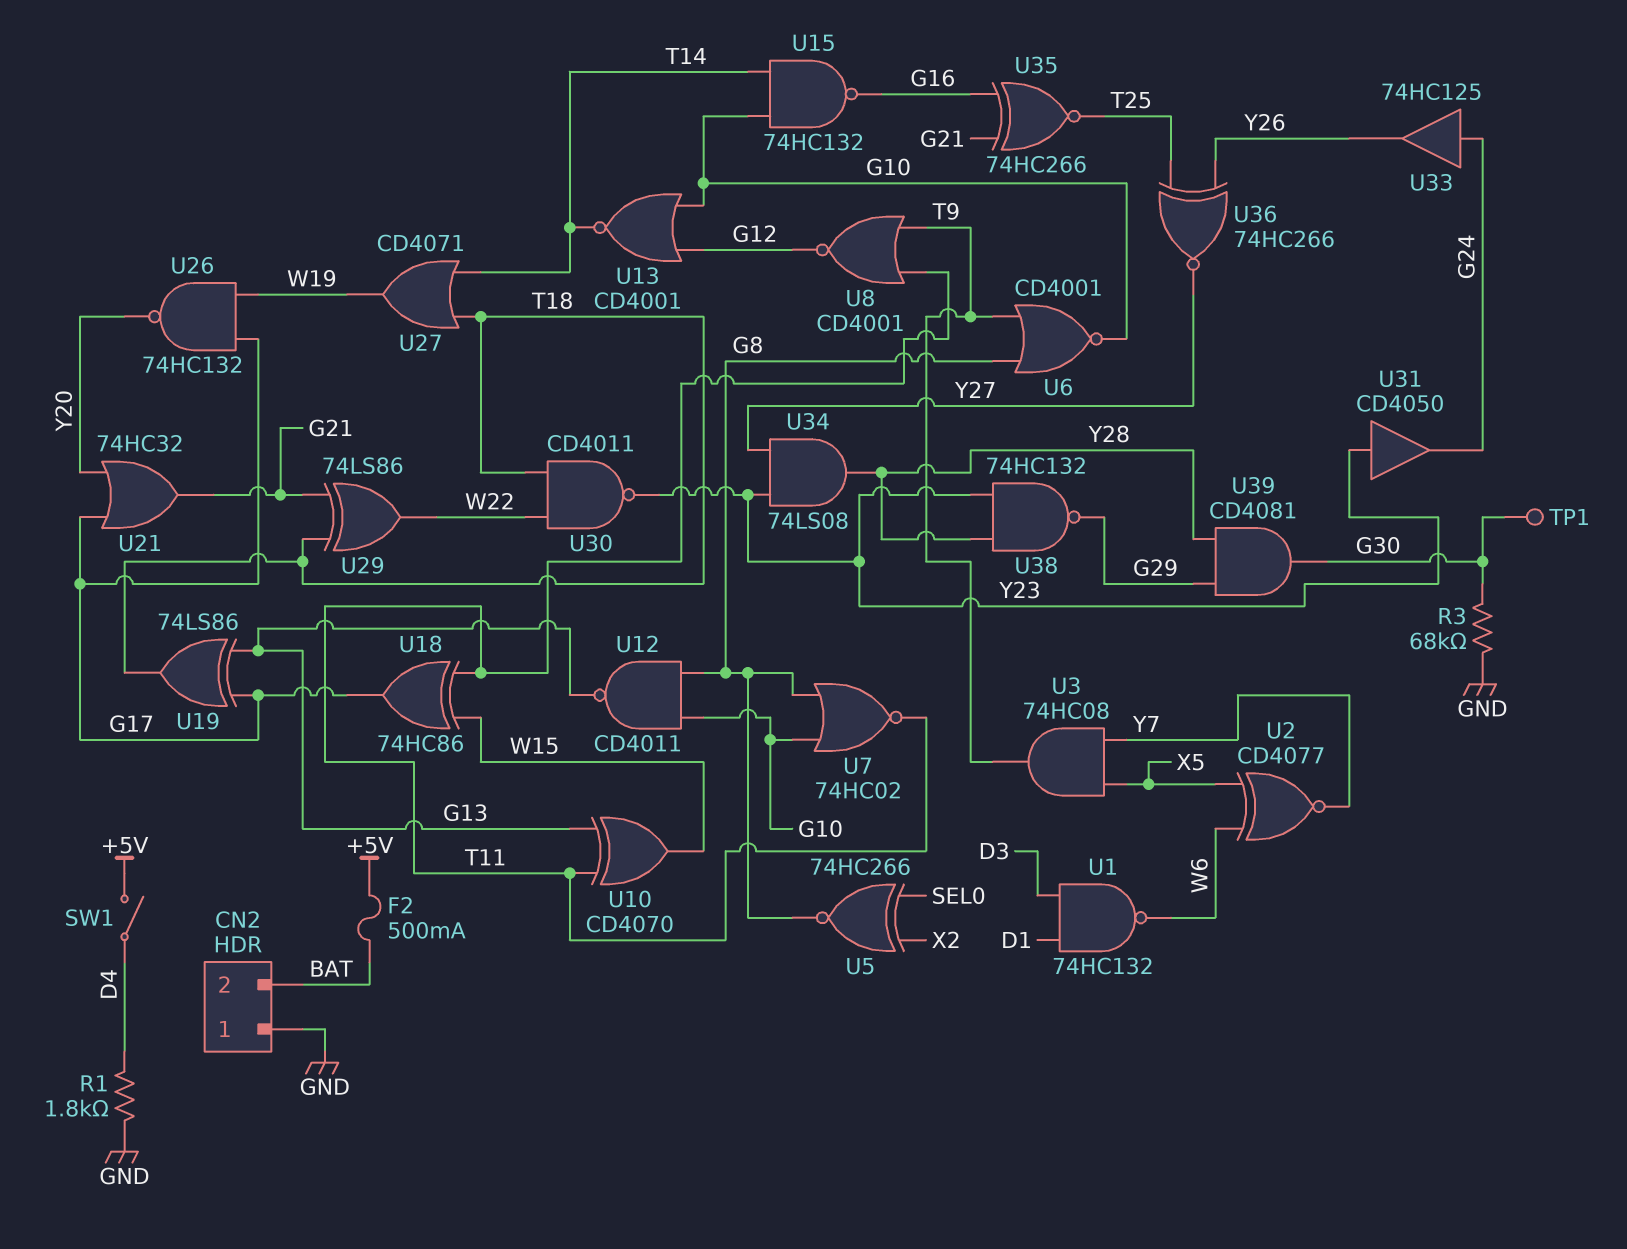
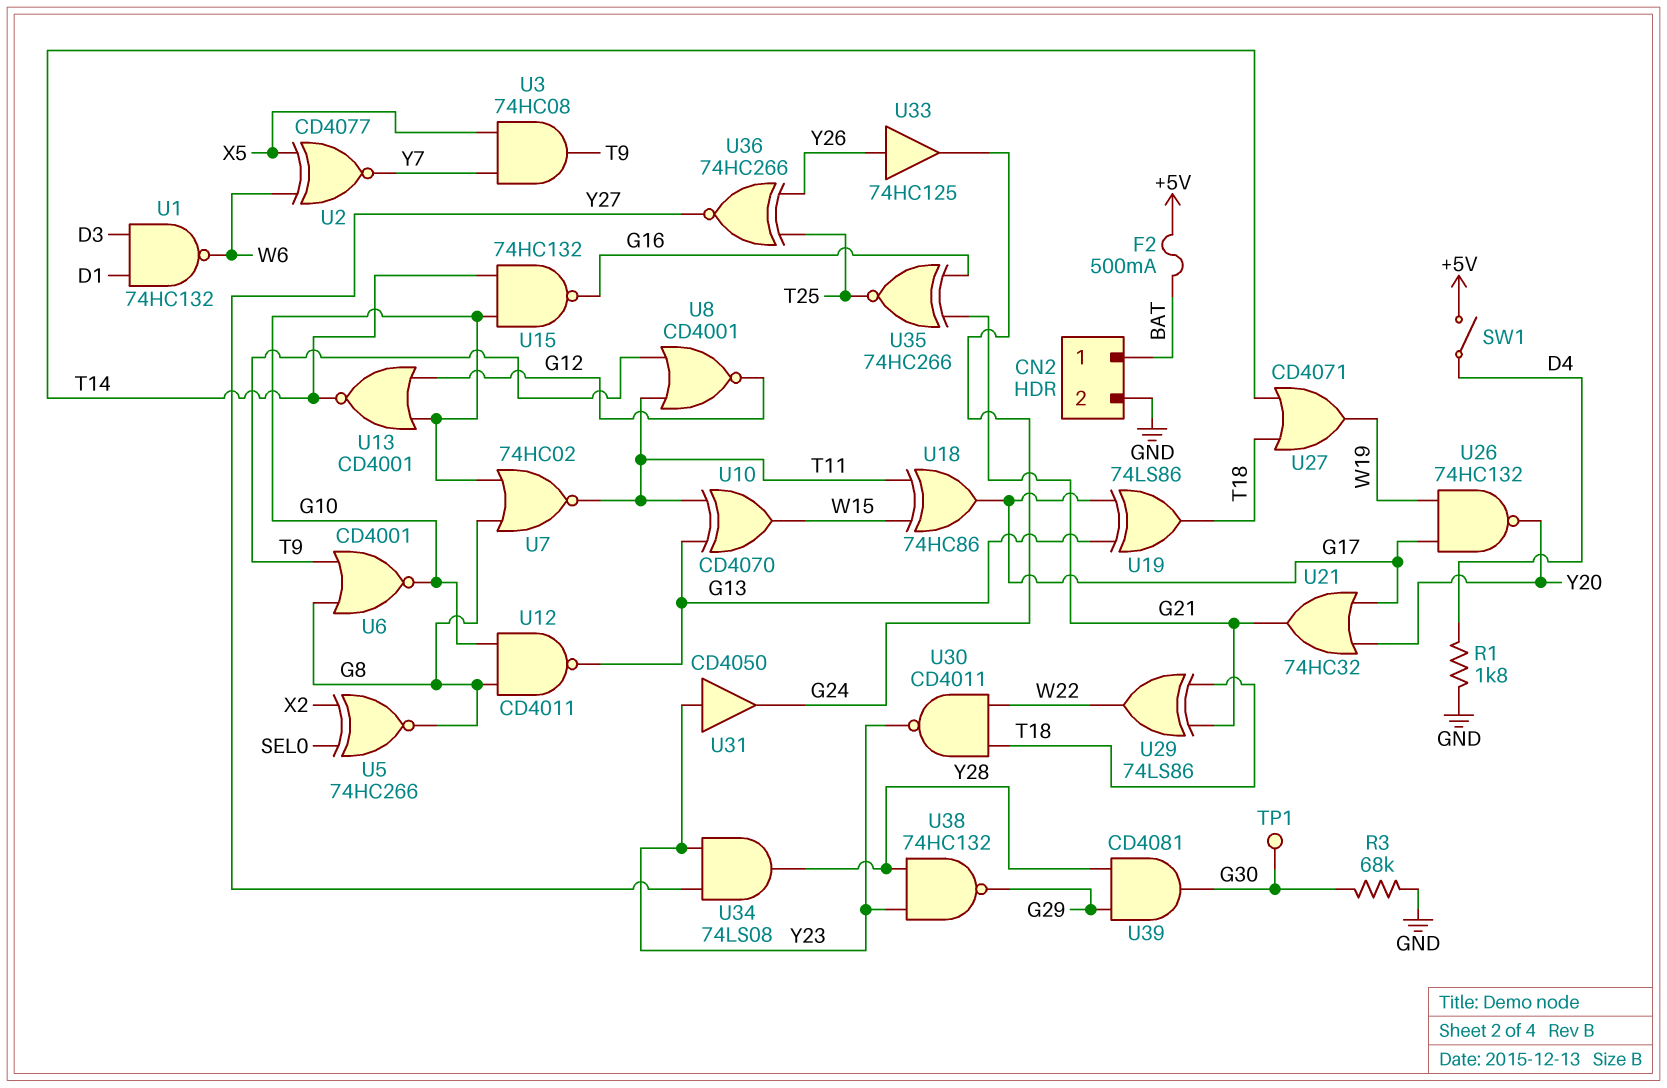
CN2 pin 1: GND -> BAT
CN2 pin 2: BAT -> GND
U33: buffer 74HC125 (in G24, out Y26) -> buffer 74HC125 (in Y26, out G24)

